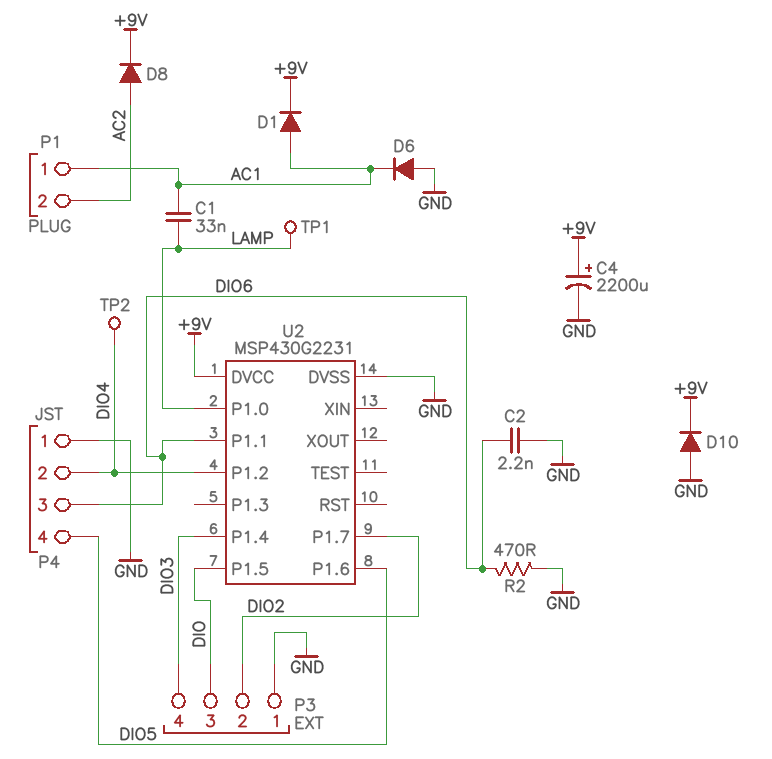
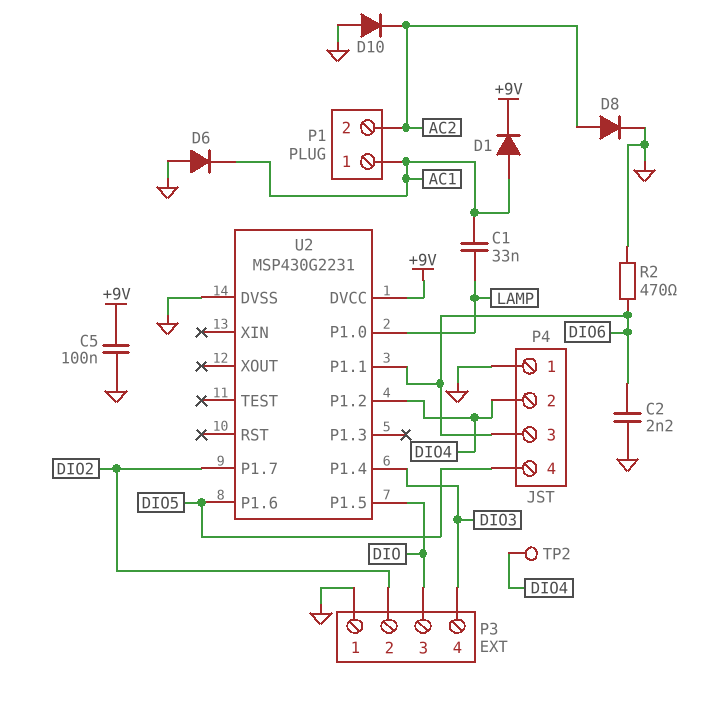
C4: 2200uF (plus +9V, minus GND) -> none
C5: none -> 100nF (+9V, GND)
D8: diode (A AC2, K +9V) -> diode (A AC2, K GND)
D10: diode (A GND, K +9V) -> diode (A GND, K AC2)
TP1: test point (LAMP) -> none

